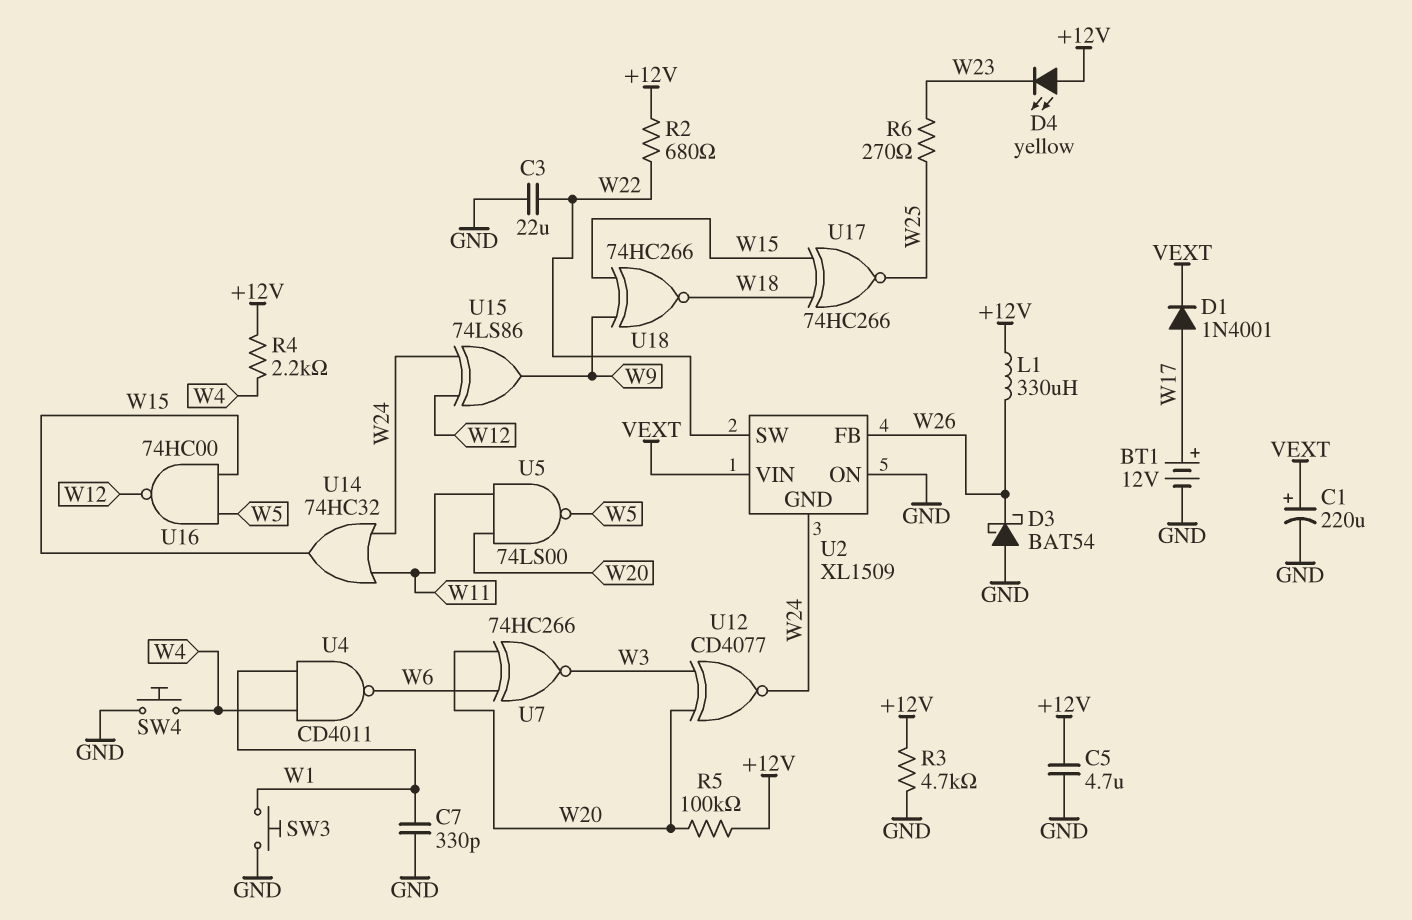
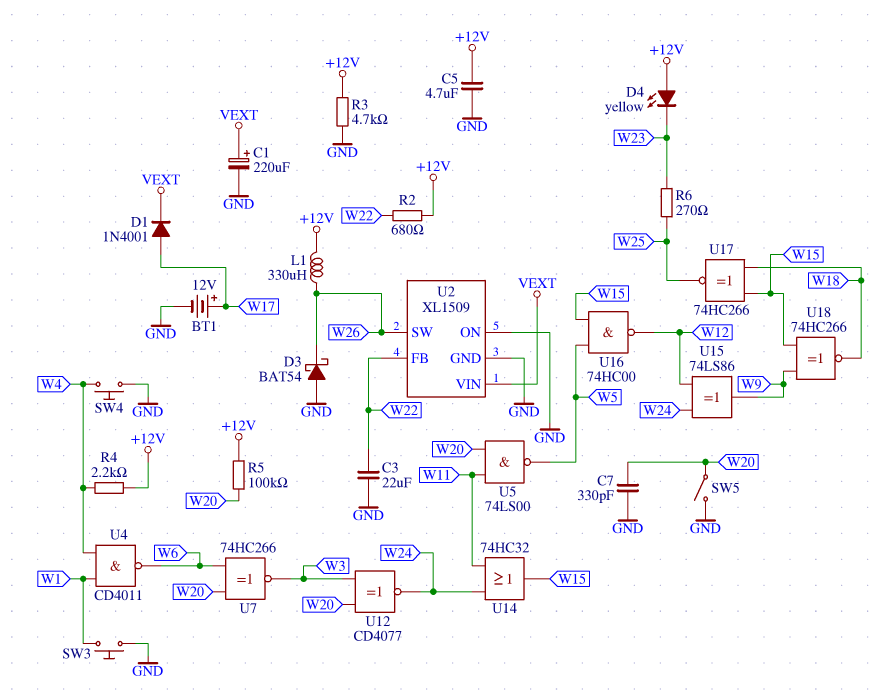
C7: 330pF (GND, W1) -> 330pF (GND, W20)
SW5: none -> switch (GND, W20)
U2 pin FB: W26 -> W22
U2 pin GND: W24 -> GND
U2 pin SW: W22 -> W26

